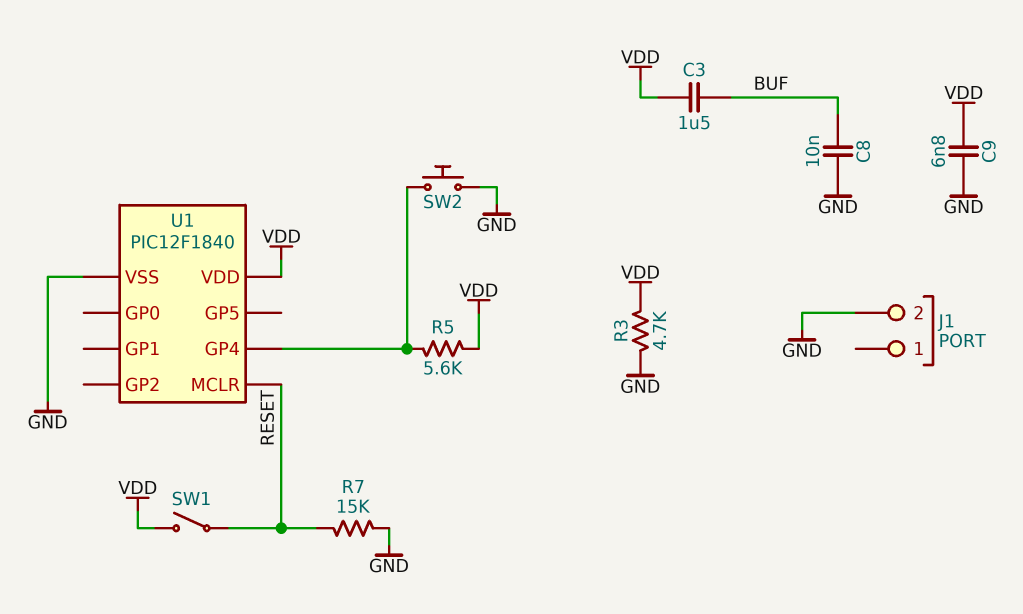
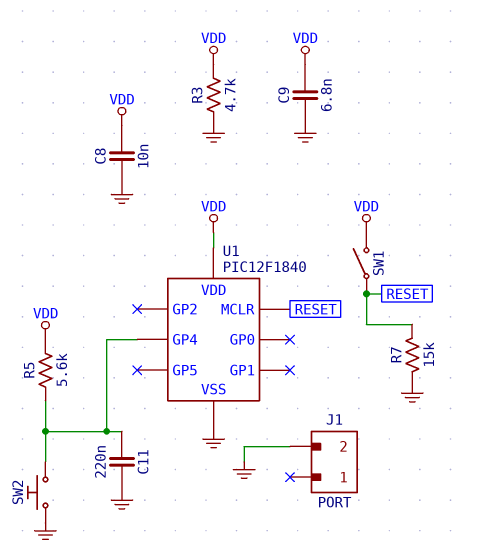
C3: 1.5uF (BUF, VDD) -> none
C8: 10nF (BUF, GND) -> 10nF (GND, VDD)
C11: none -> 220nF (GND, U1/GP4)

